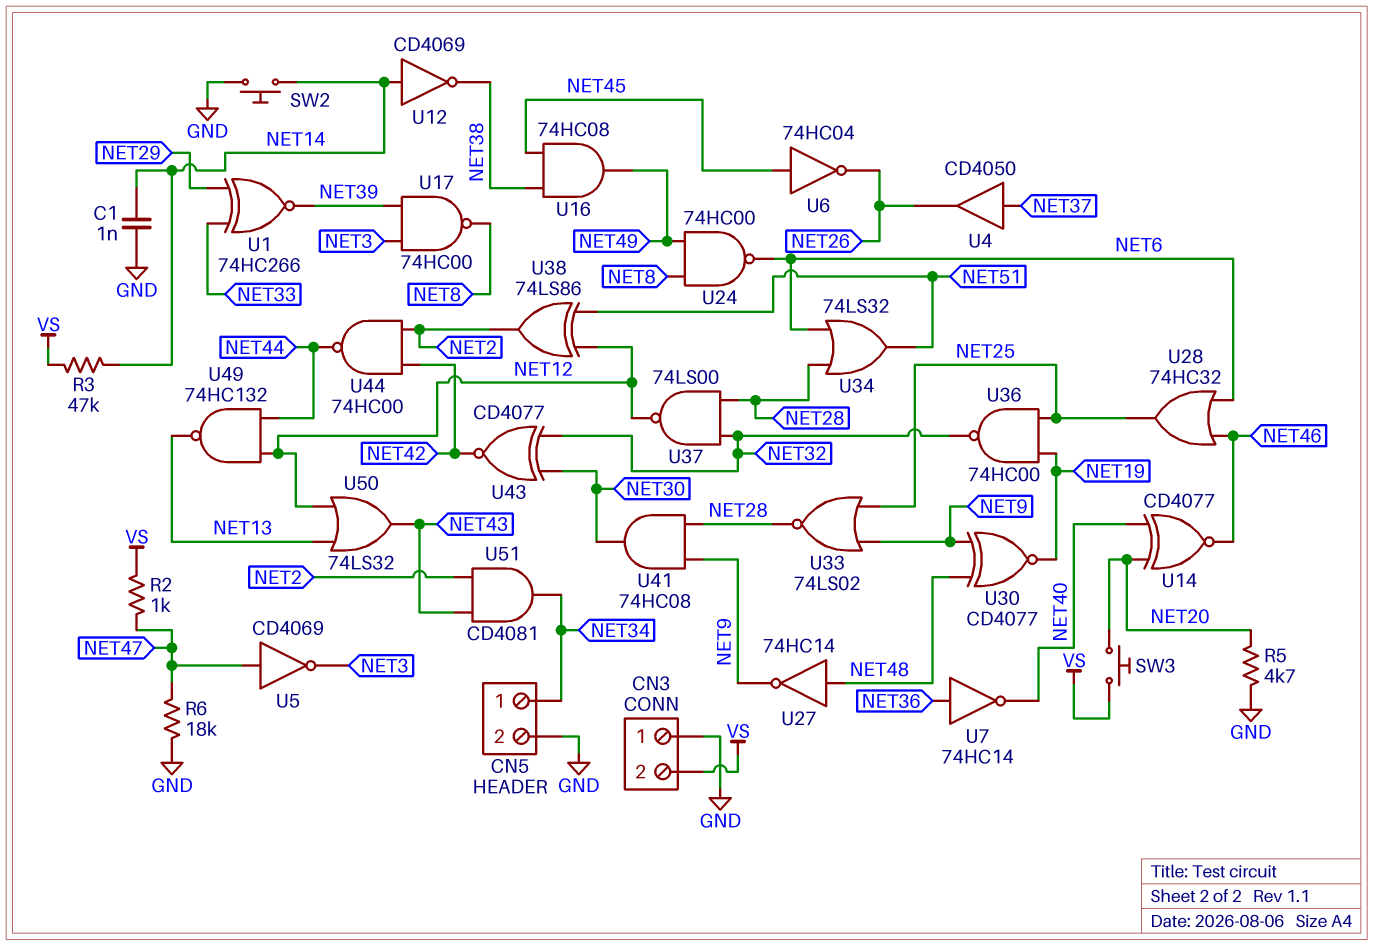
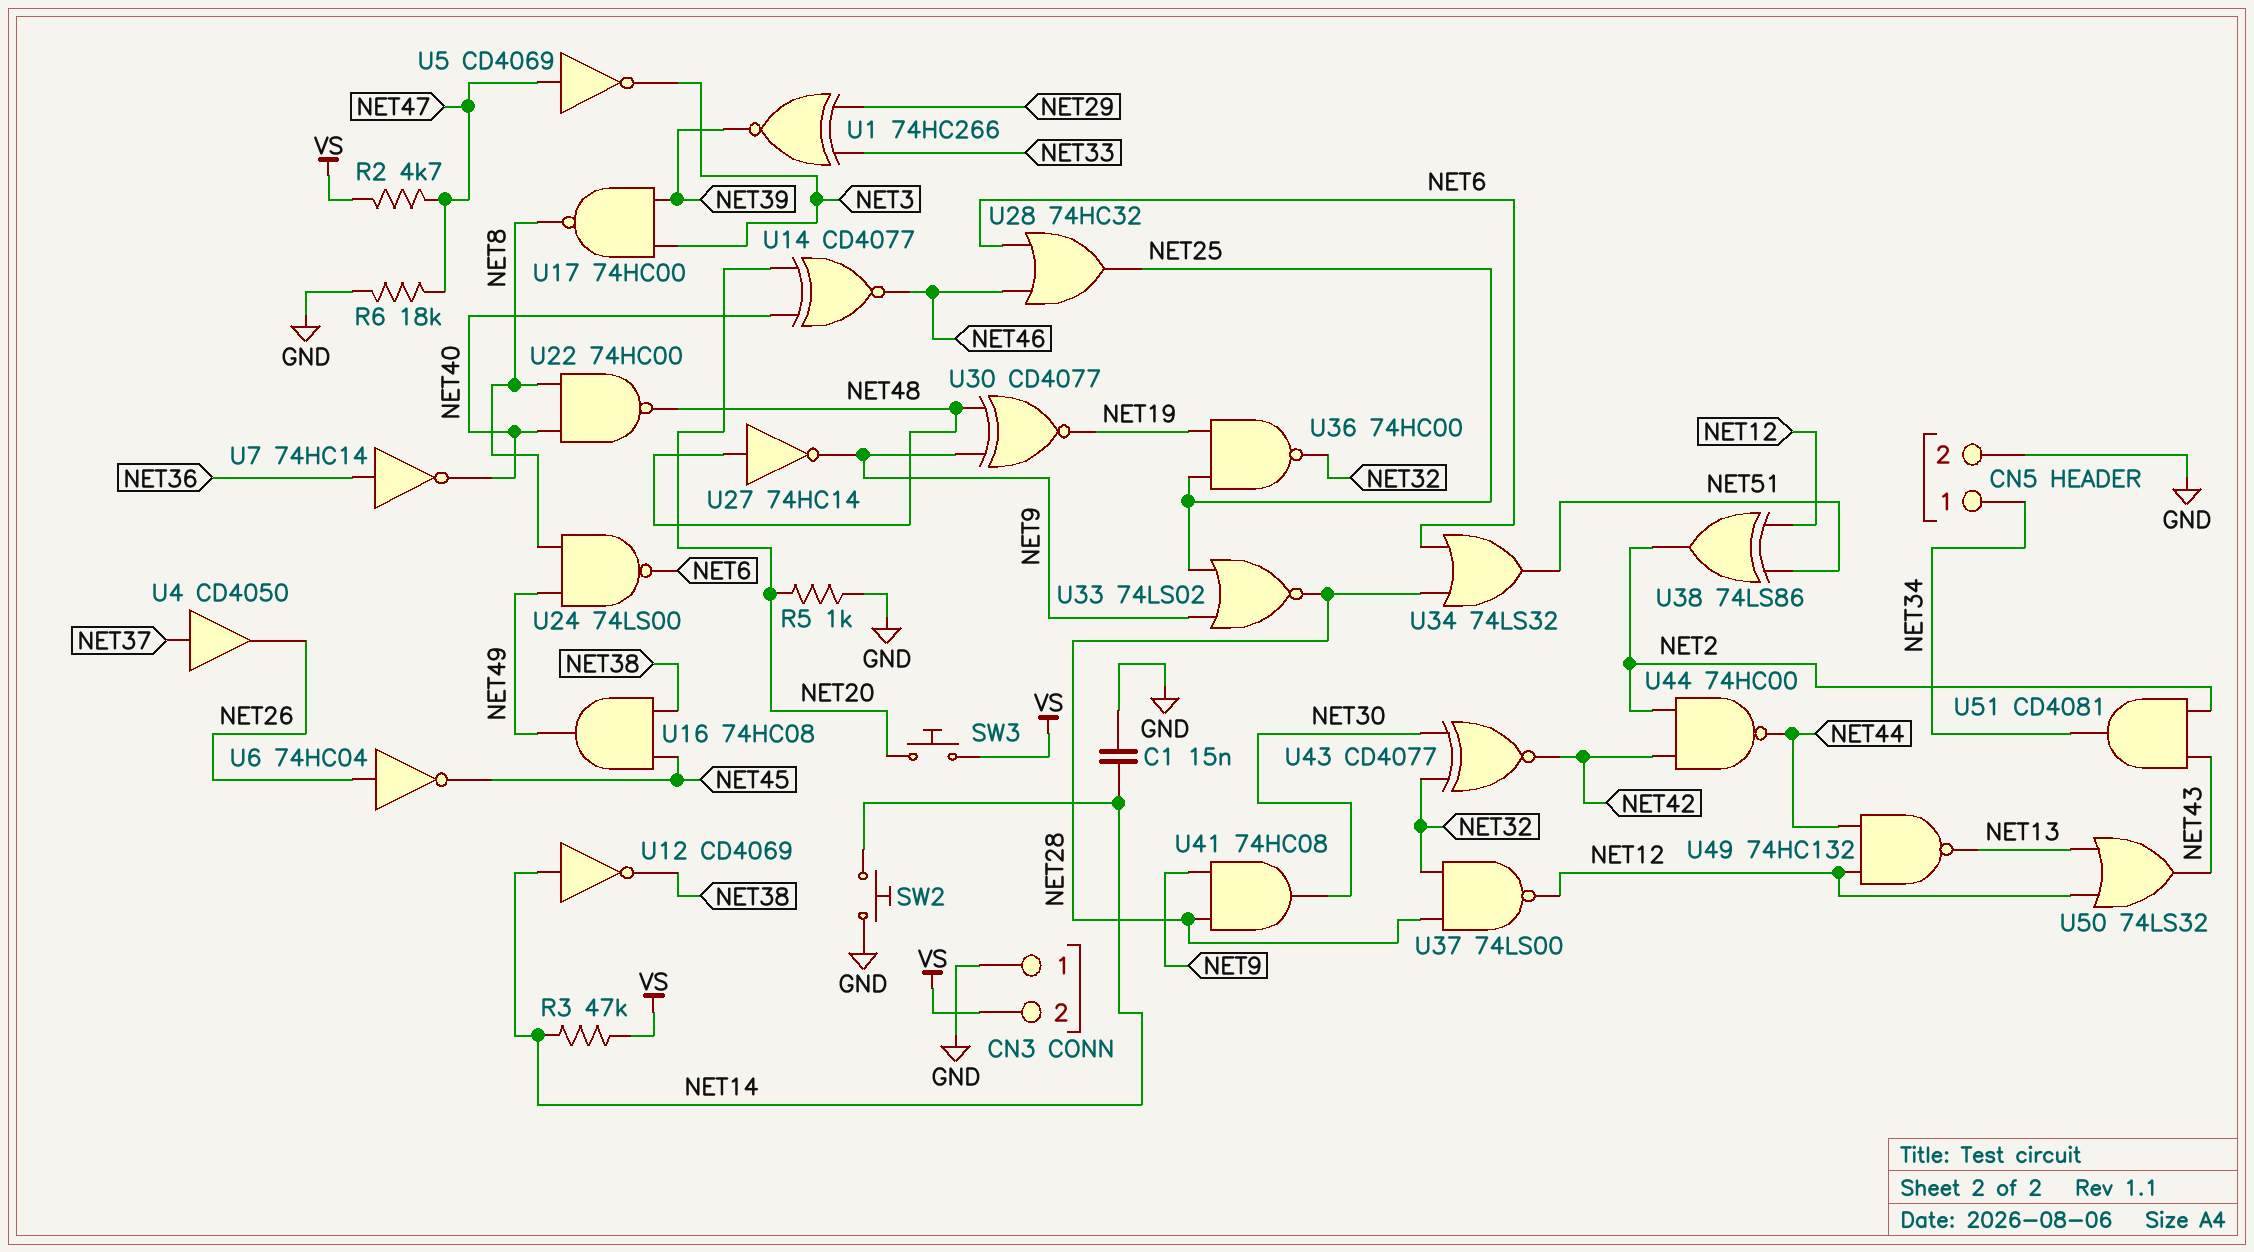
C1: 1nF (GND, NET14) -> 15nF (GND, NET14)
R2: 1k (NET47, VS) -> 4.7k (NET47, VS)
R5: 4.7k (GND, NET20) -> 1k (GND, NET20)
U6: NOT 74HC04 (in NET45, out NET26) -> NOT 74HC04 (in NET26, out NET45)
U22: none -> NAND 74HC00 (in NET8, in NET40, out NET48)
U24: NAND 74HC00 (in NET8, in NET49, out NET6) -> NAND 74LS00 (in NET8, in NET49, out NET6)

